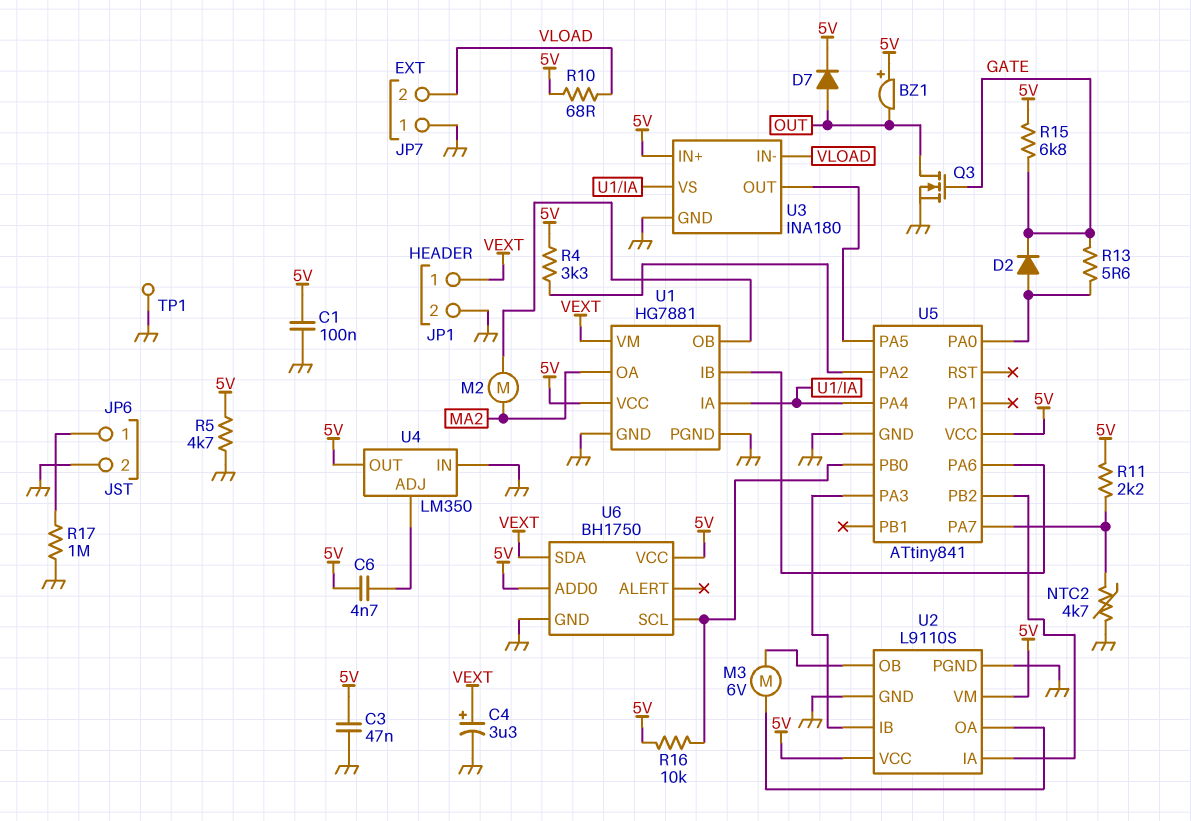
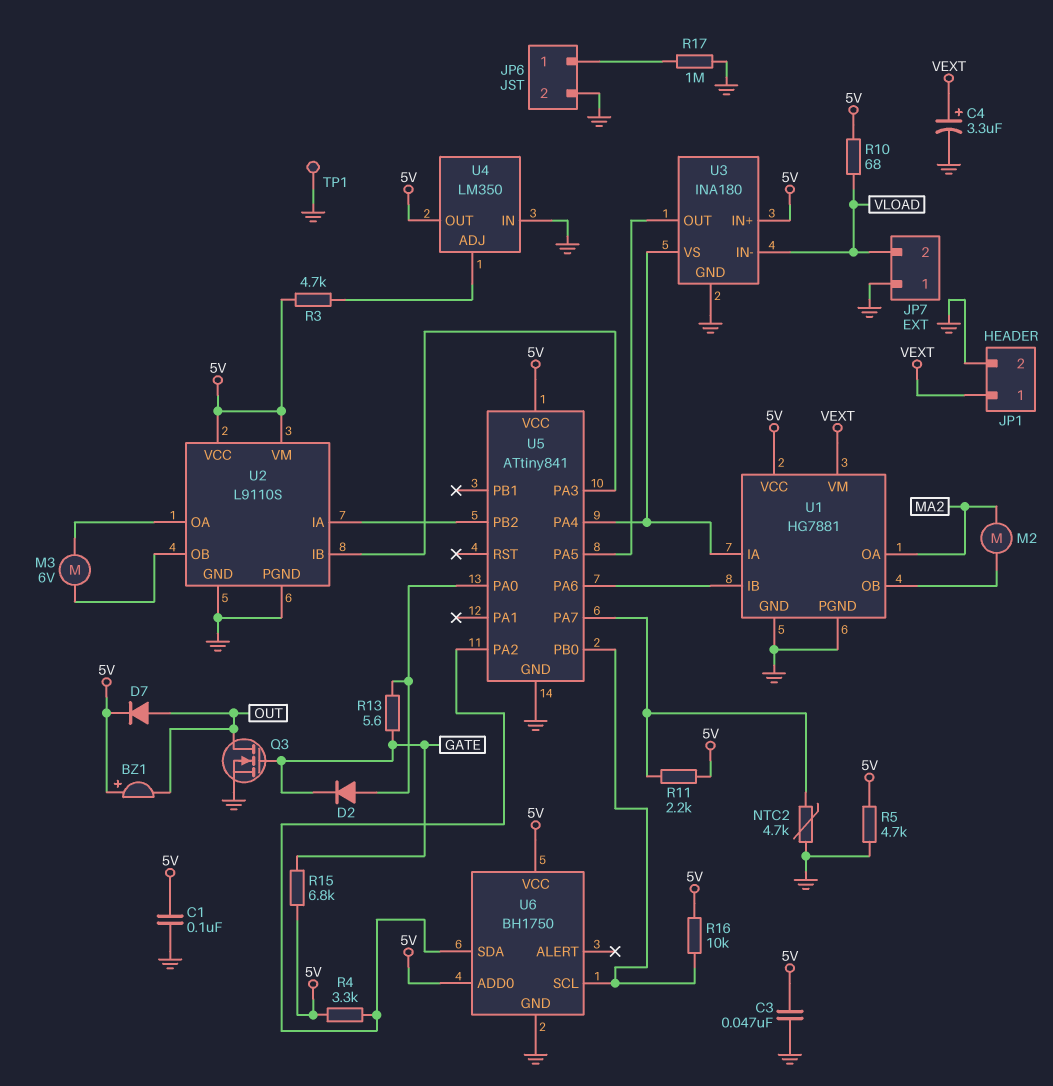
C6: 4.7nF (5V, U4/ADJ) -> none
R3: none -> 4.7k (5V, U4/ADJ)
U6 pin SDA: VEXT -> U5/PA2

